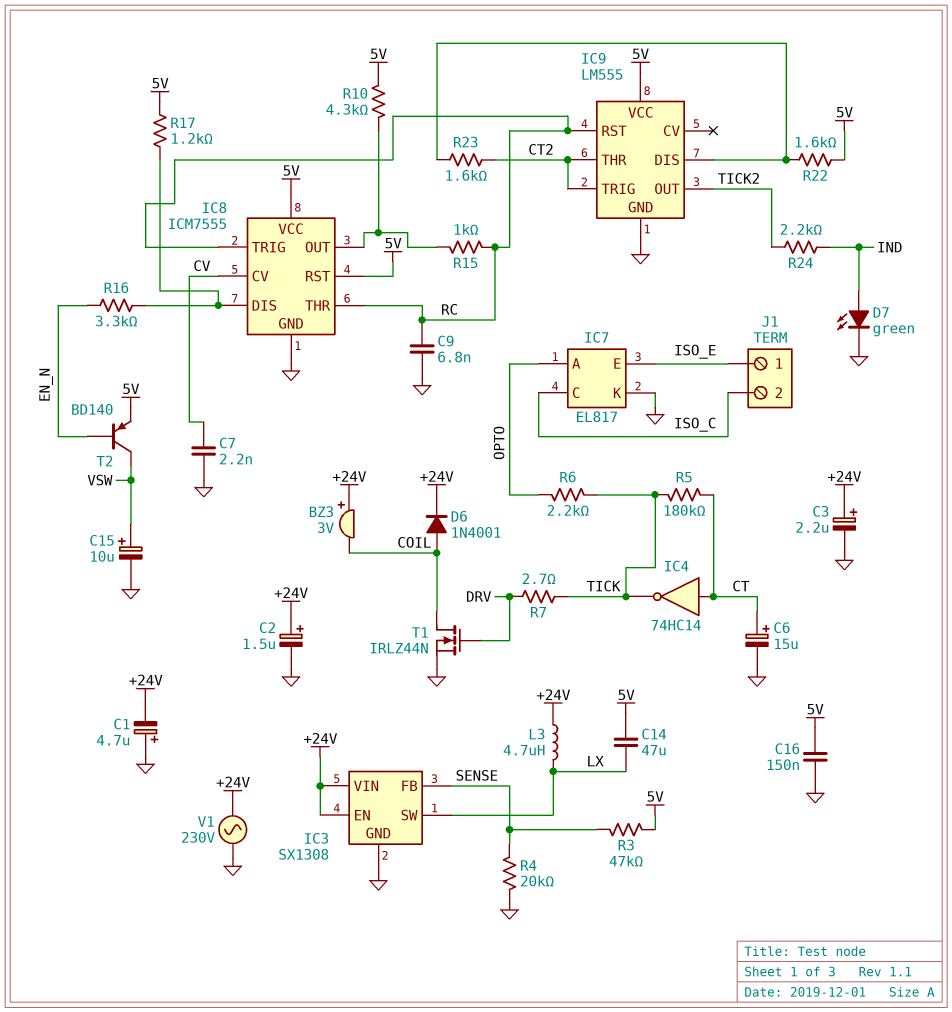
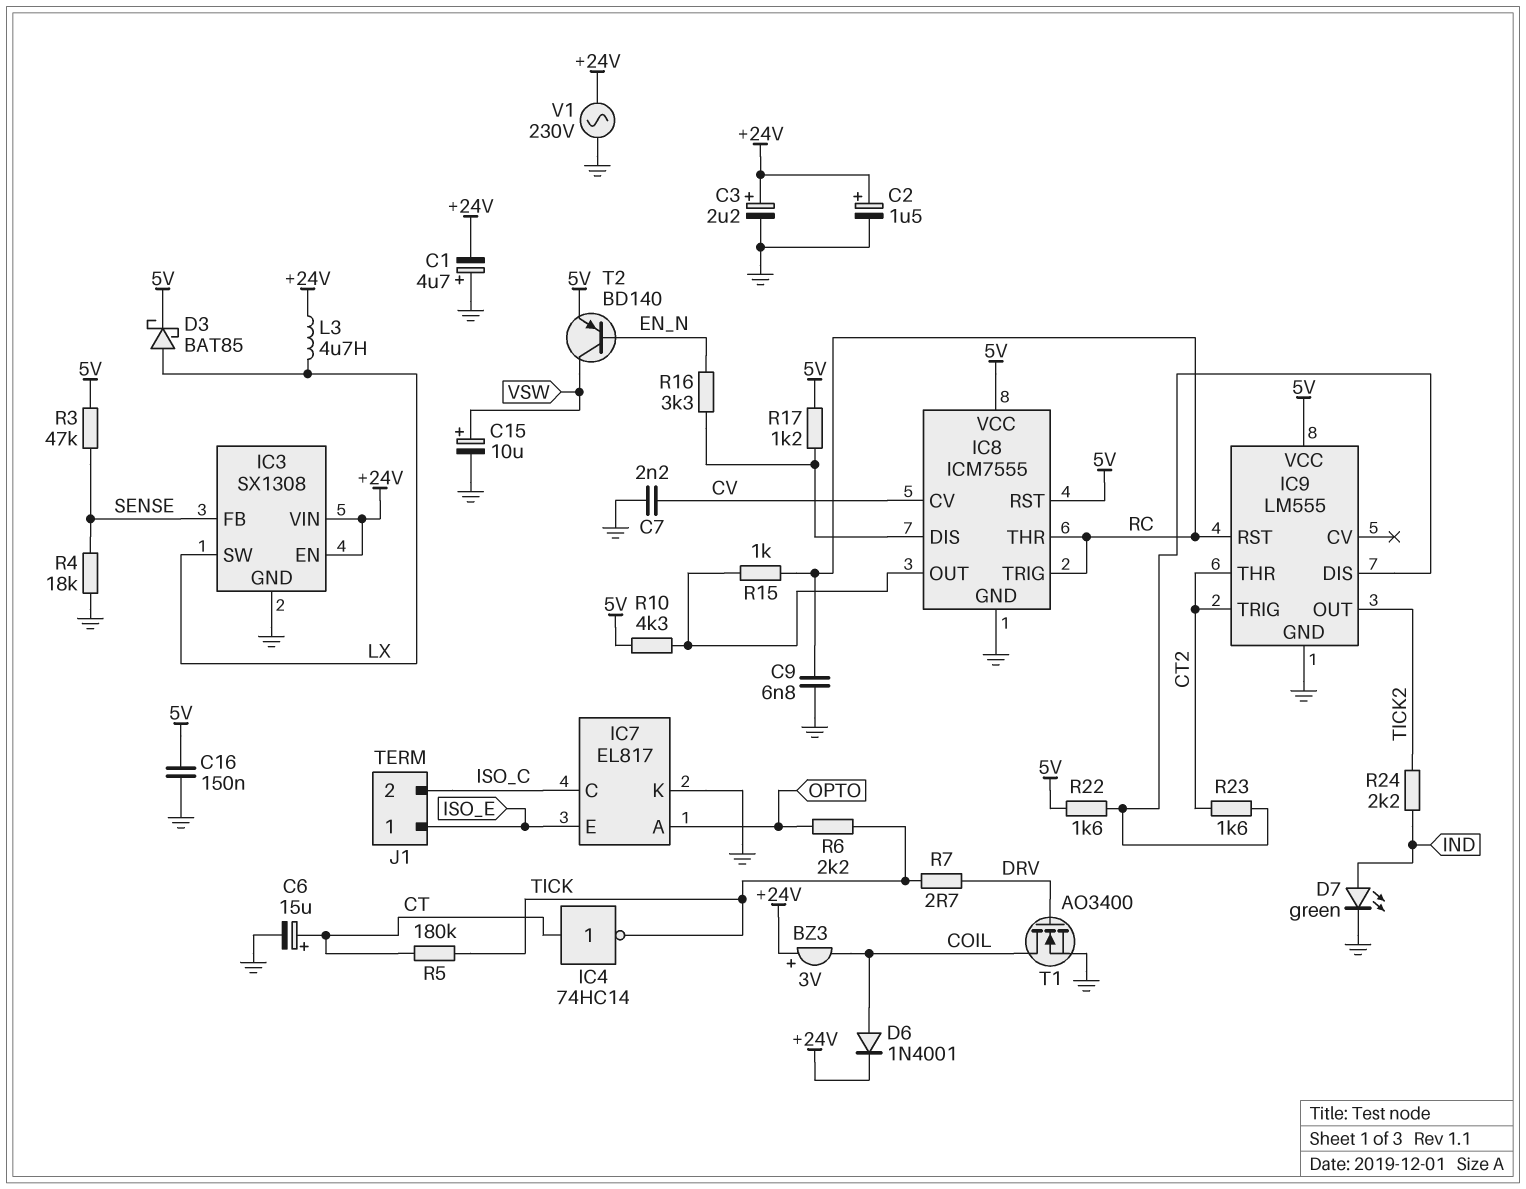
C14: 47uF (5V, LX) -> none
D3: none -> schottky BAT85 (A LX, K 5V)
R4: 20k (GND, SENSE) -> 18k (GND, SENSE)
T1: NMOS IRLZ44N (G DRV, D COIL, S GND) -> NMOS AO3400 (G DRV, D COIL, S GND)

